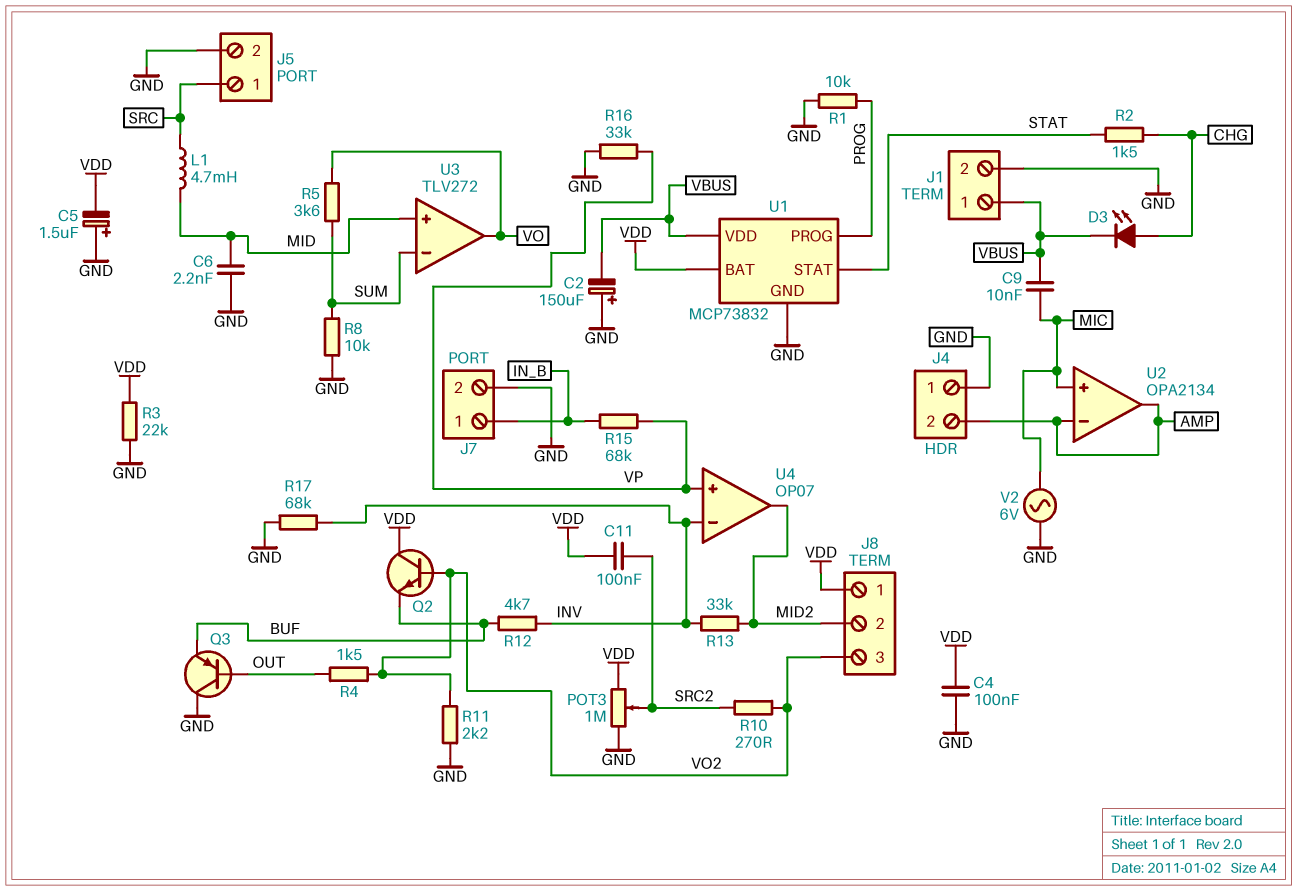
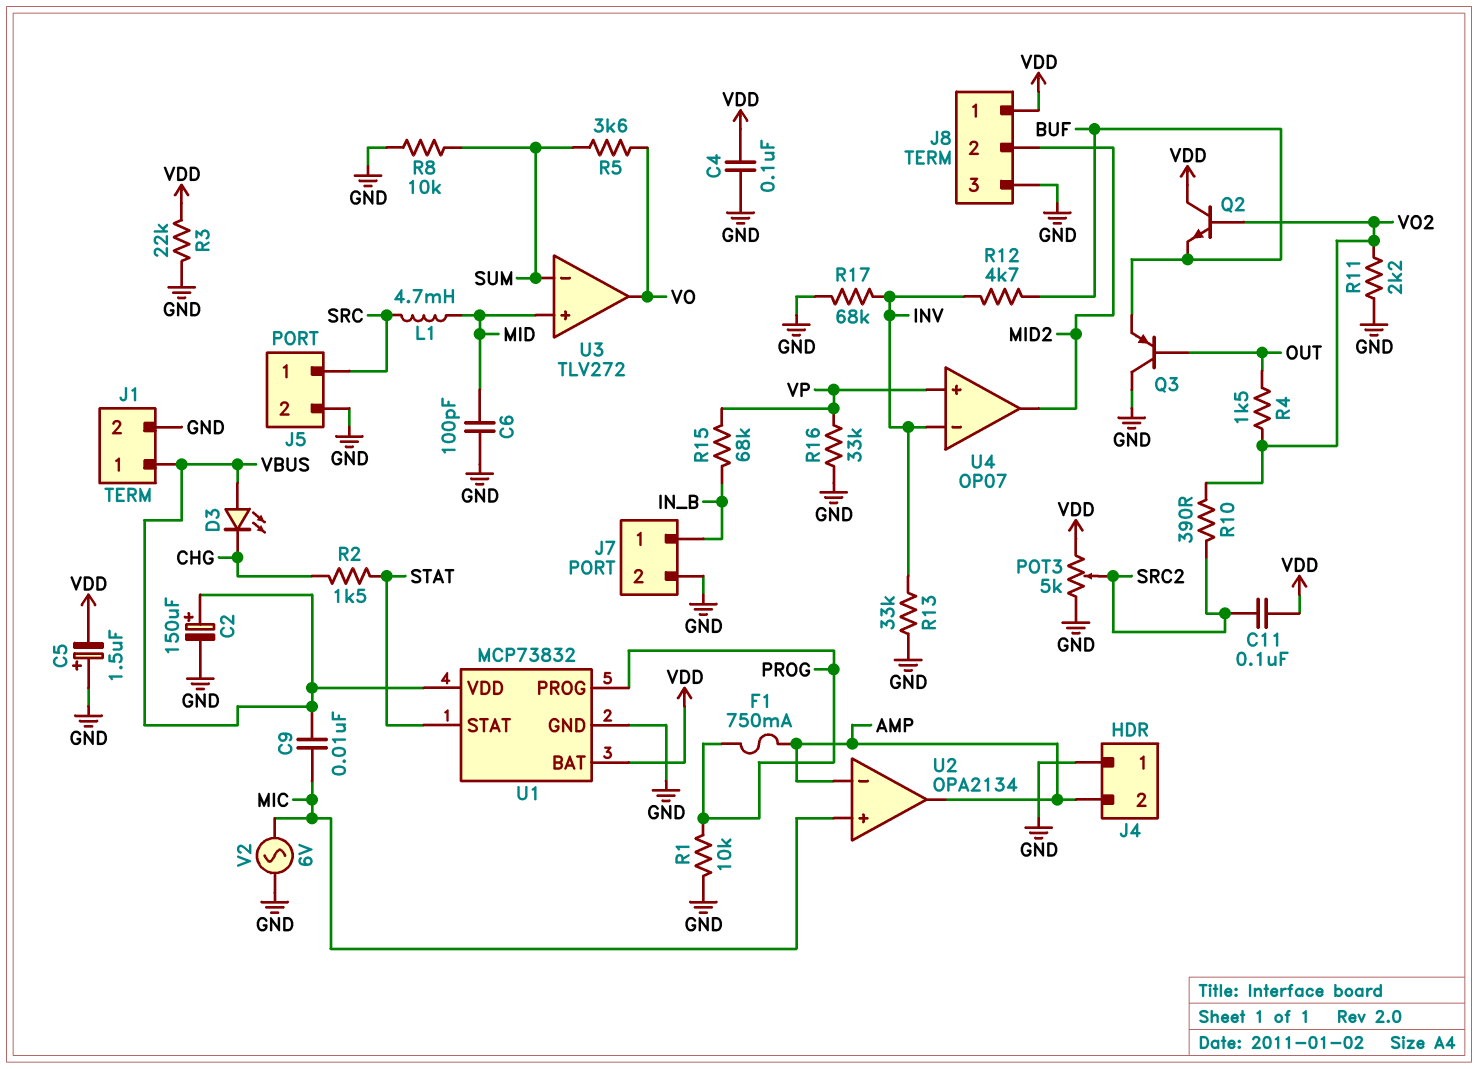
C2: 150uF (plus GND, minus VBUS) -> 150uF (plus VBUS, minus GND)
C6: 2.2nF (GND, MID) -> 100pF (GND, MID)
D3: LED (A CHG, K VBUS) -> LED (A VBUS, K CHG)
F1: none -> 750mA (AMP, PROG)
J8 pin 3: VO2 -> GND
POT3: 1M (GND, VDD, wiper SRC2) -> 5k (GND, VDD, wiper SRC2)
R10: 270 (SRC2, VO2) -> 390 (SRC2, VO2)
R13: 33k (INV, MID2) -> 33k (GND, INV)

